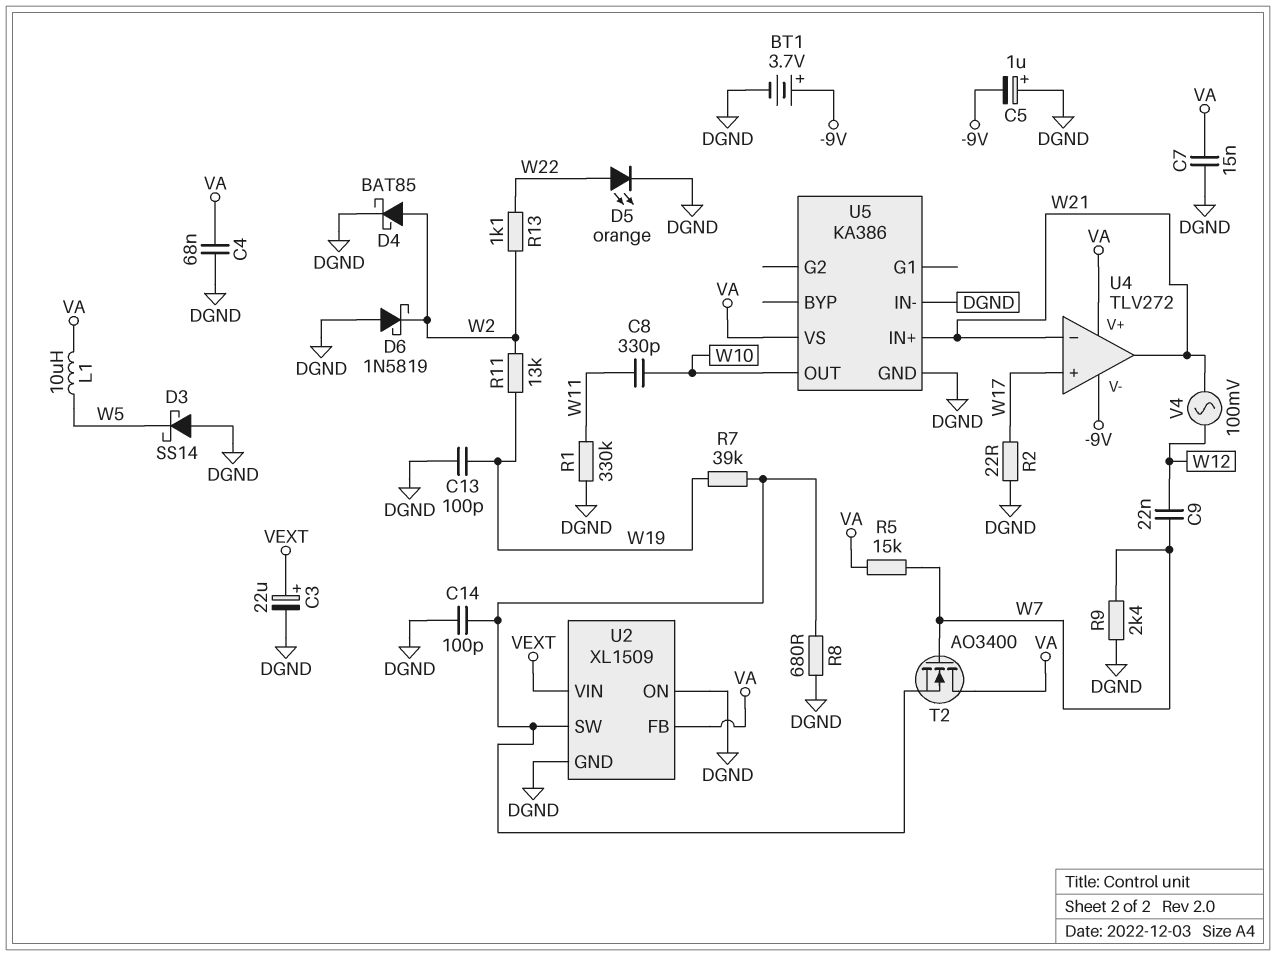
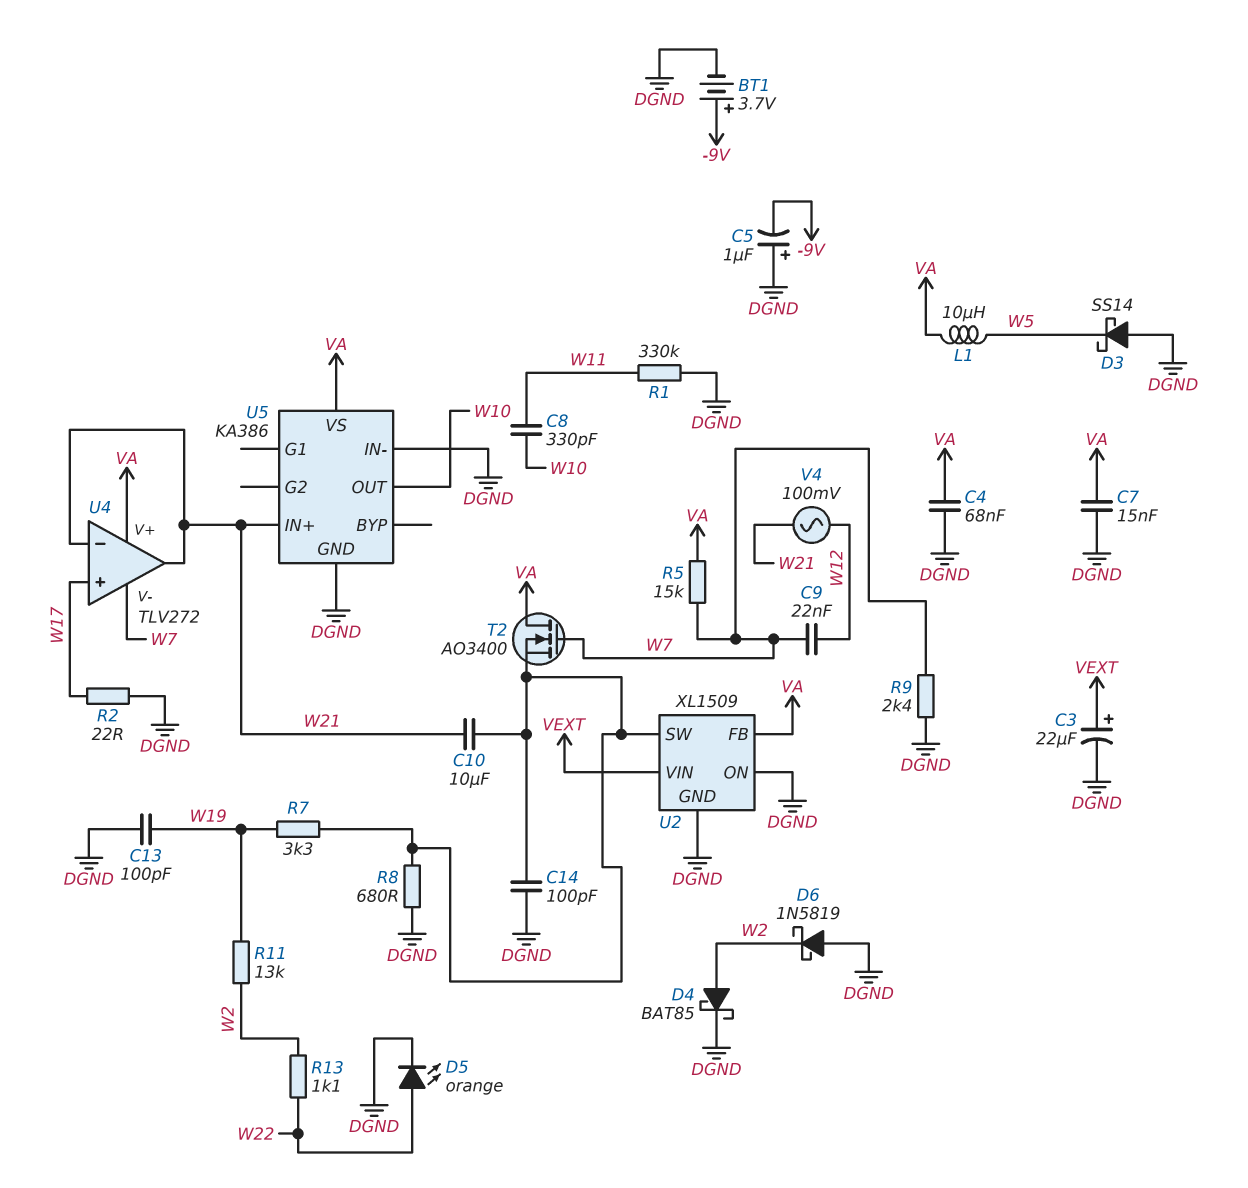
C10: none -> 10uF (U2/SW, W21)
R7: 39k (U2/SW, W19) -> 3.3k (U2/SW, W19)
U4 pin V-: -9V -> W7

